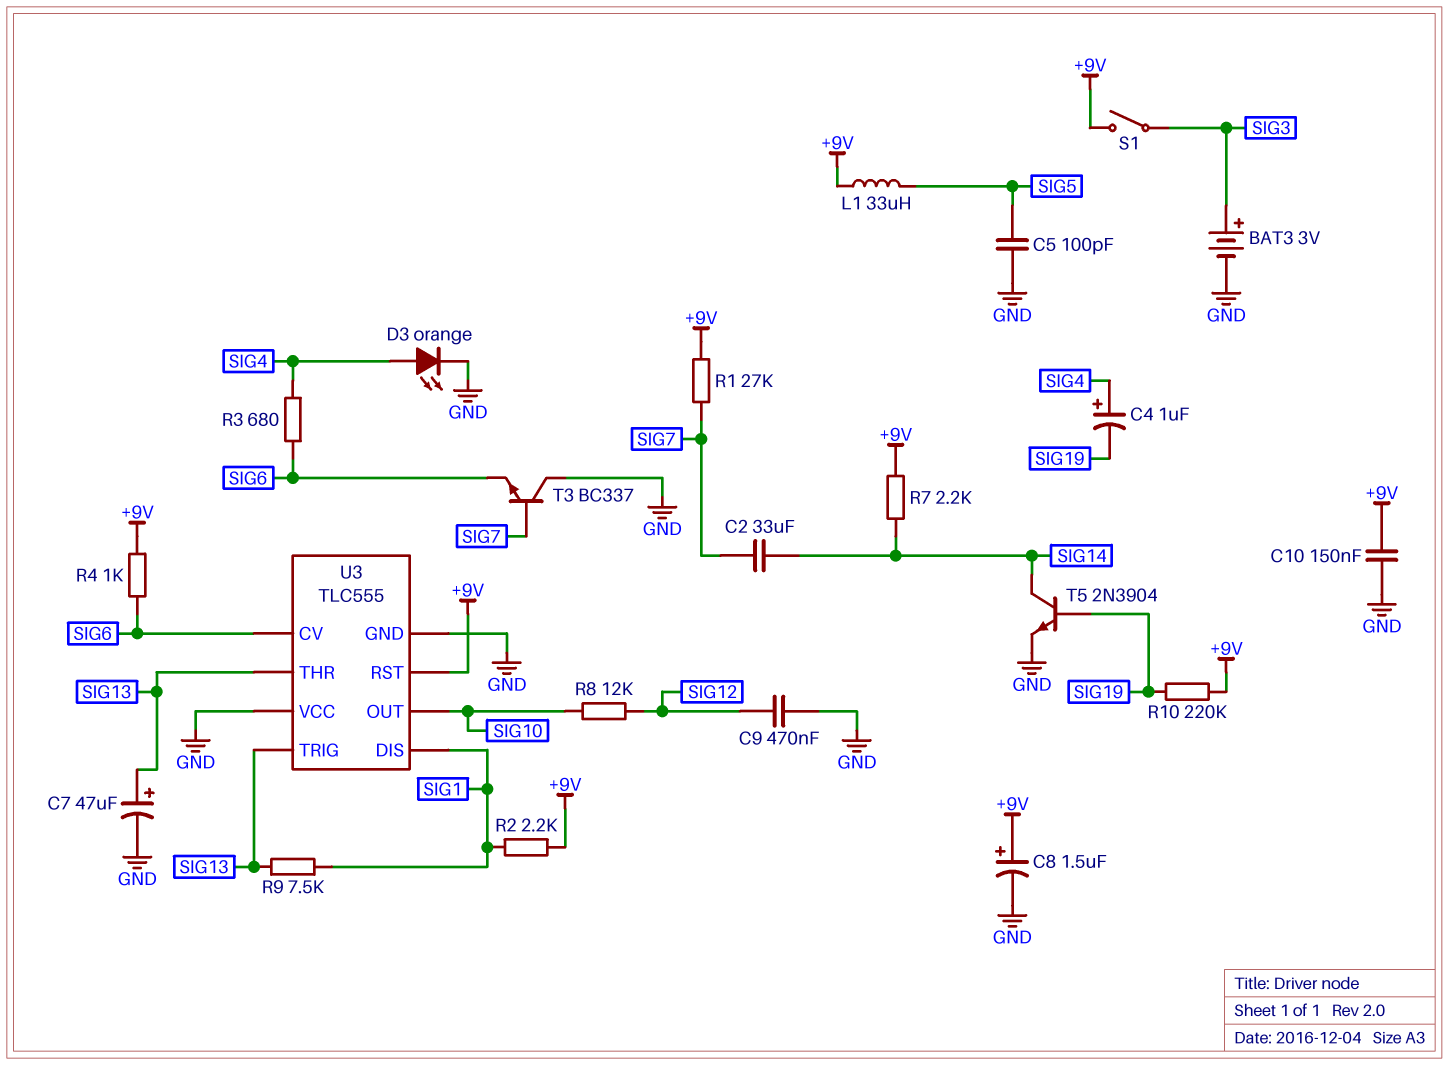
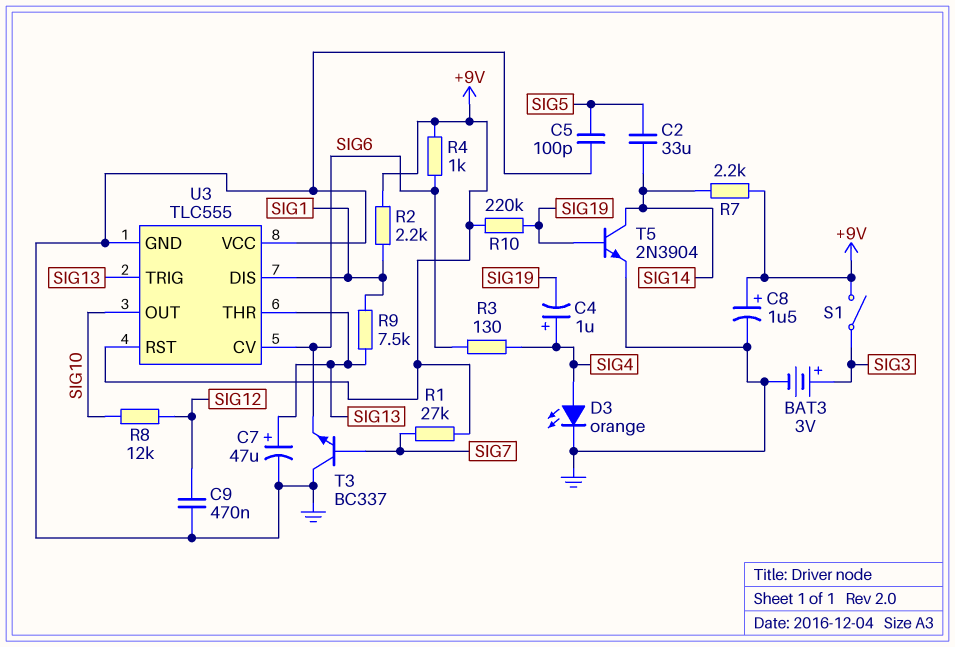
C2: 33uF (SIG7, SIG14) -> 33uF (SIG5, SIG14)
C10: 150nF (+9V, GND) -> none
L1: 33uH (+9V, SIG5) -> none
R3: 680 (SIG4, SIG6) -> 130 (SIG4, SIG6)

